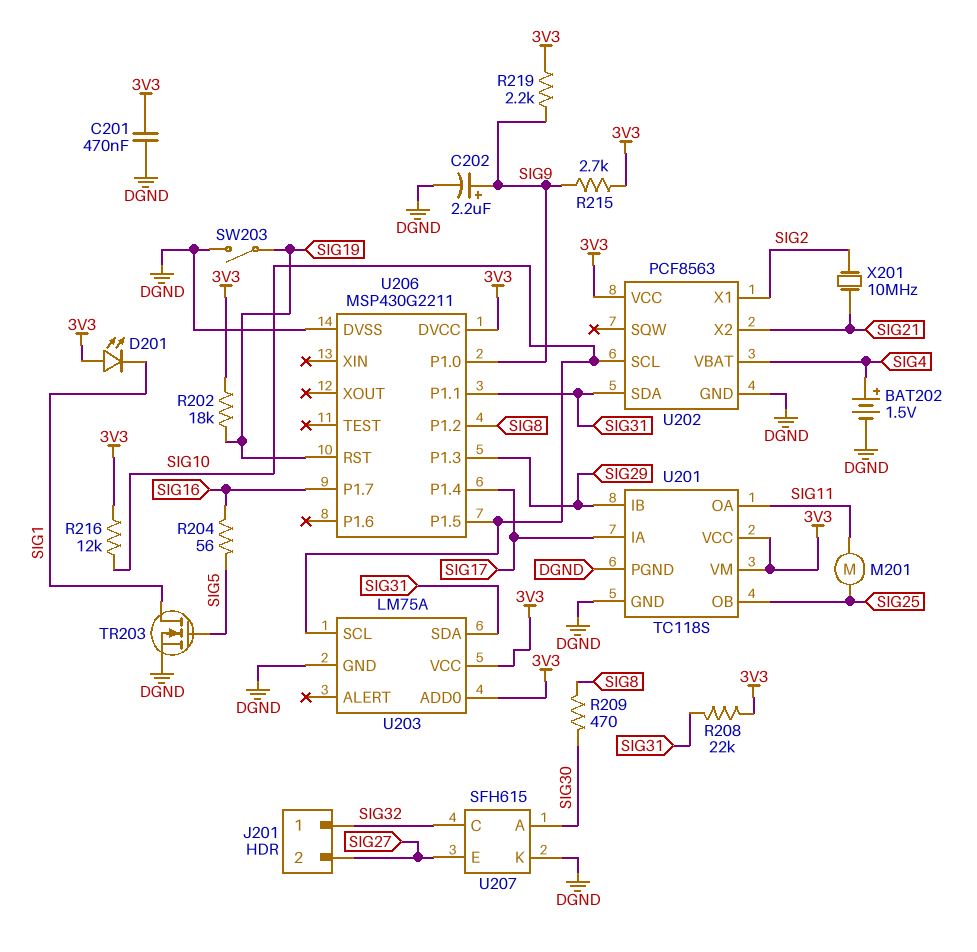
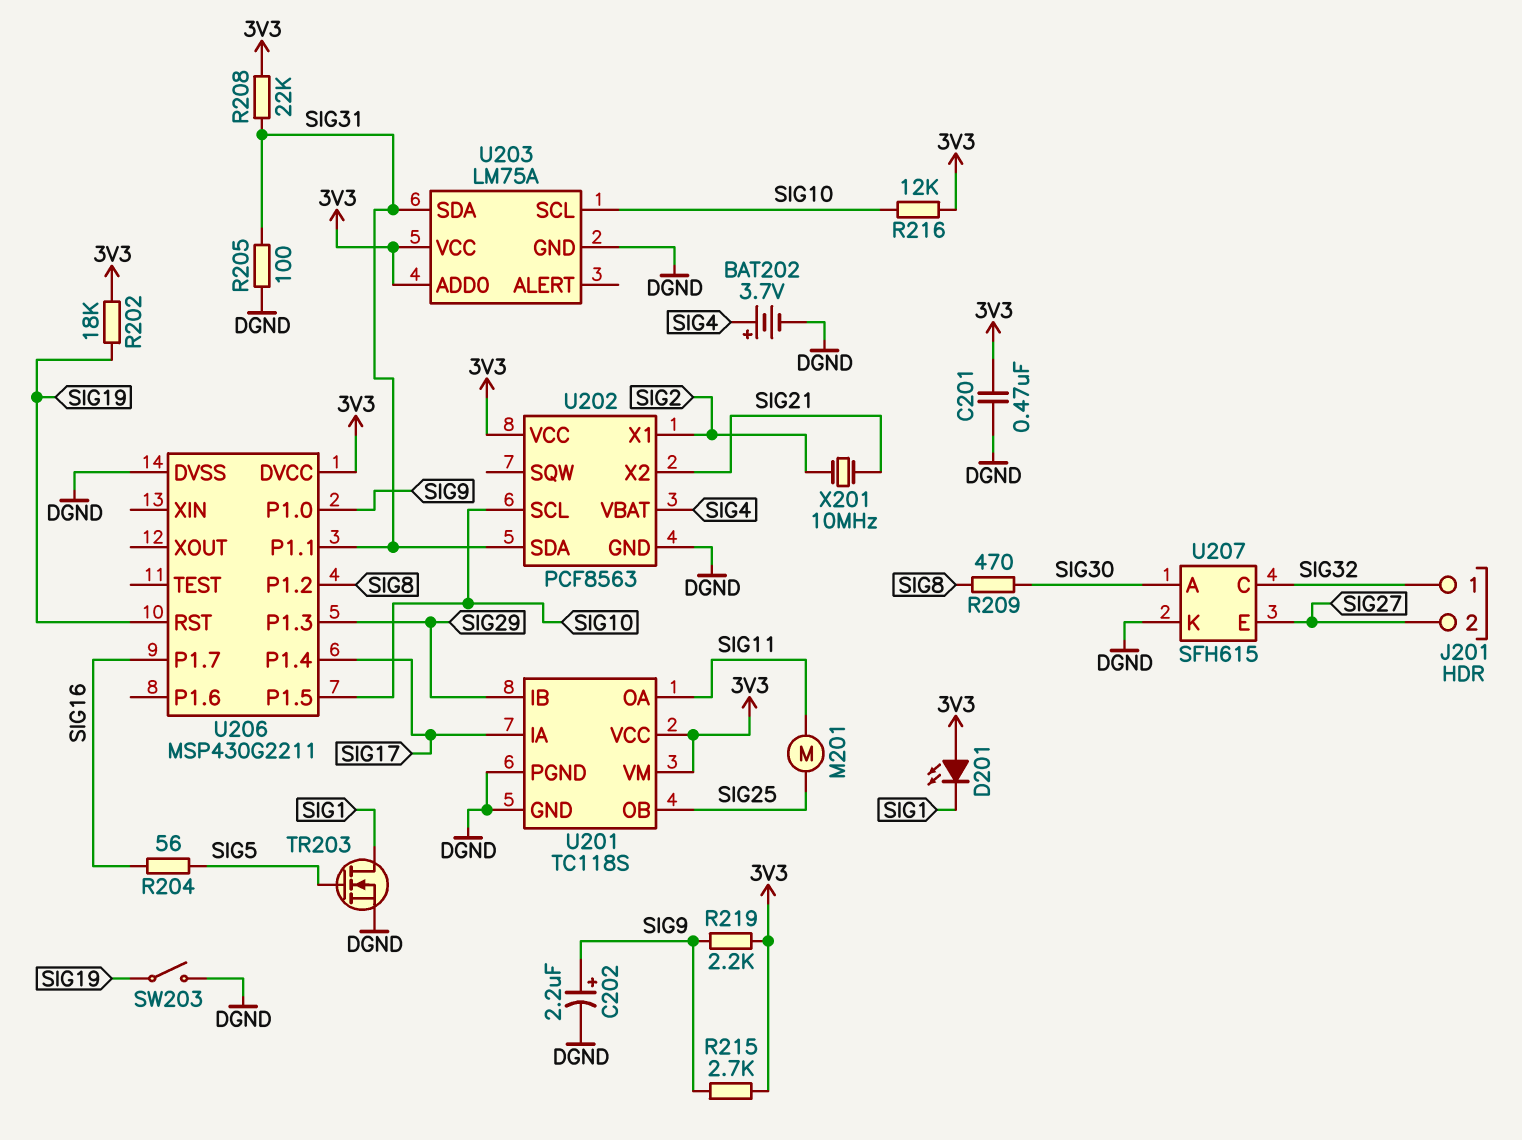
BAT202: 1.5V (plus SIG4, minus DGND) -> 3.7V (plus SIG4, minus DGND)
R205: none -> 100 (DGND, SIG31)

